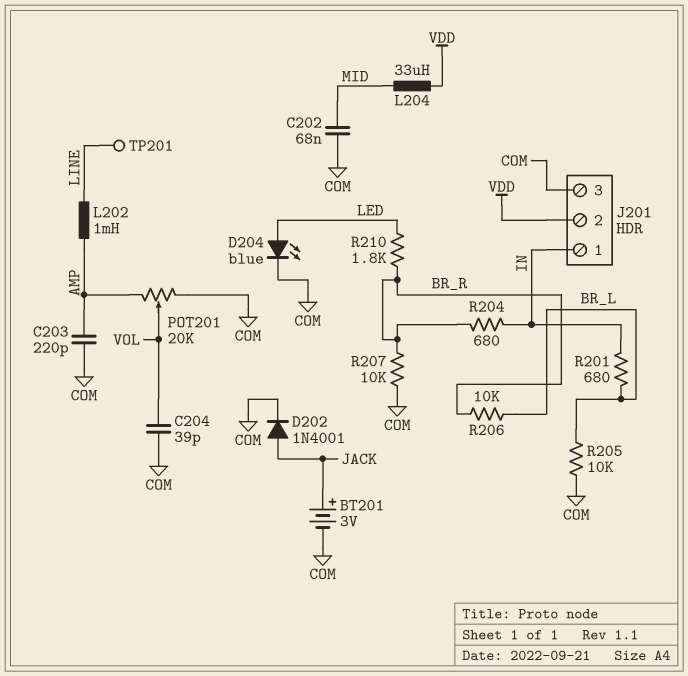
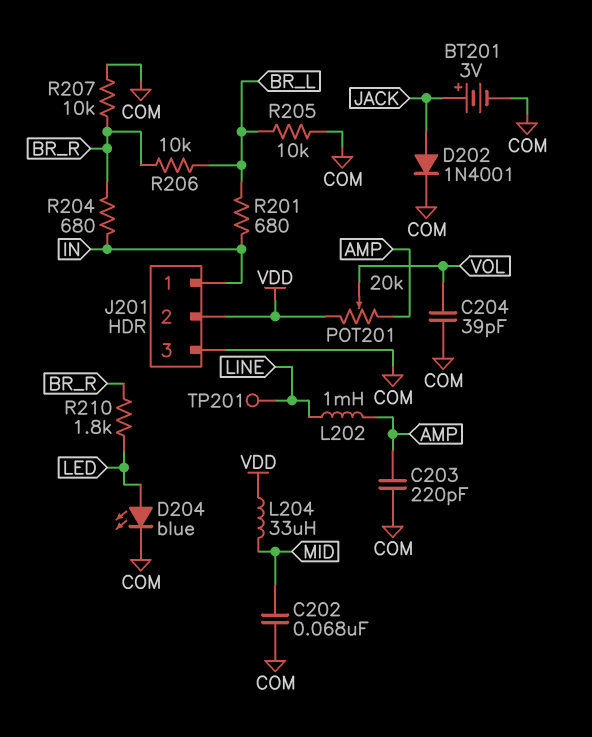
POT201: 20k (AMP, COM, wiper VOL) -> 20k (AMP, VDD, wiper VOL)

